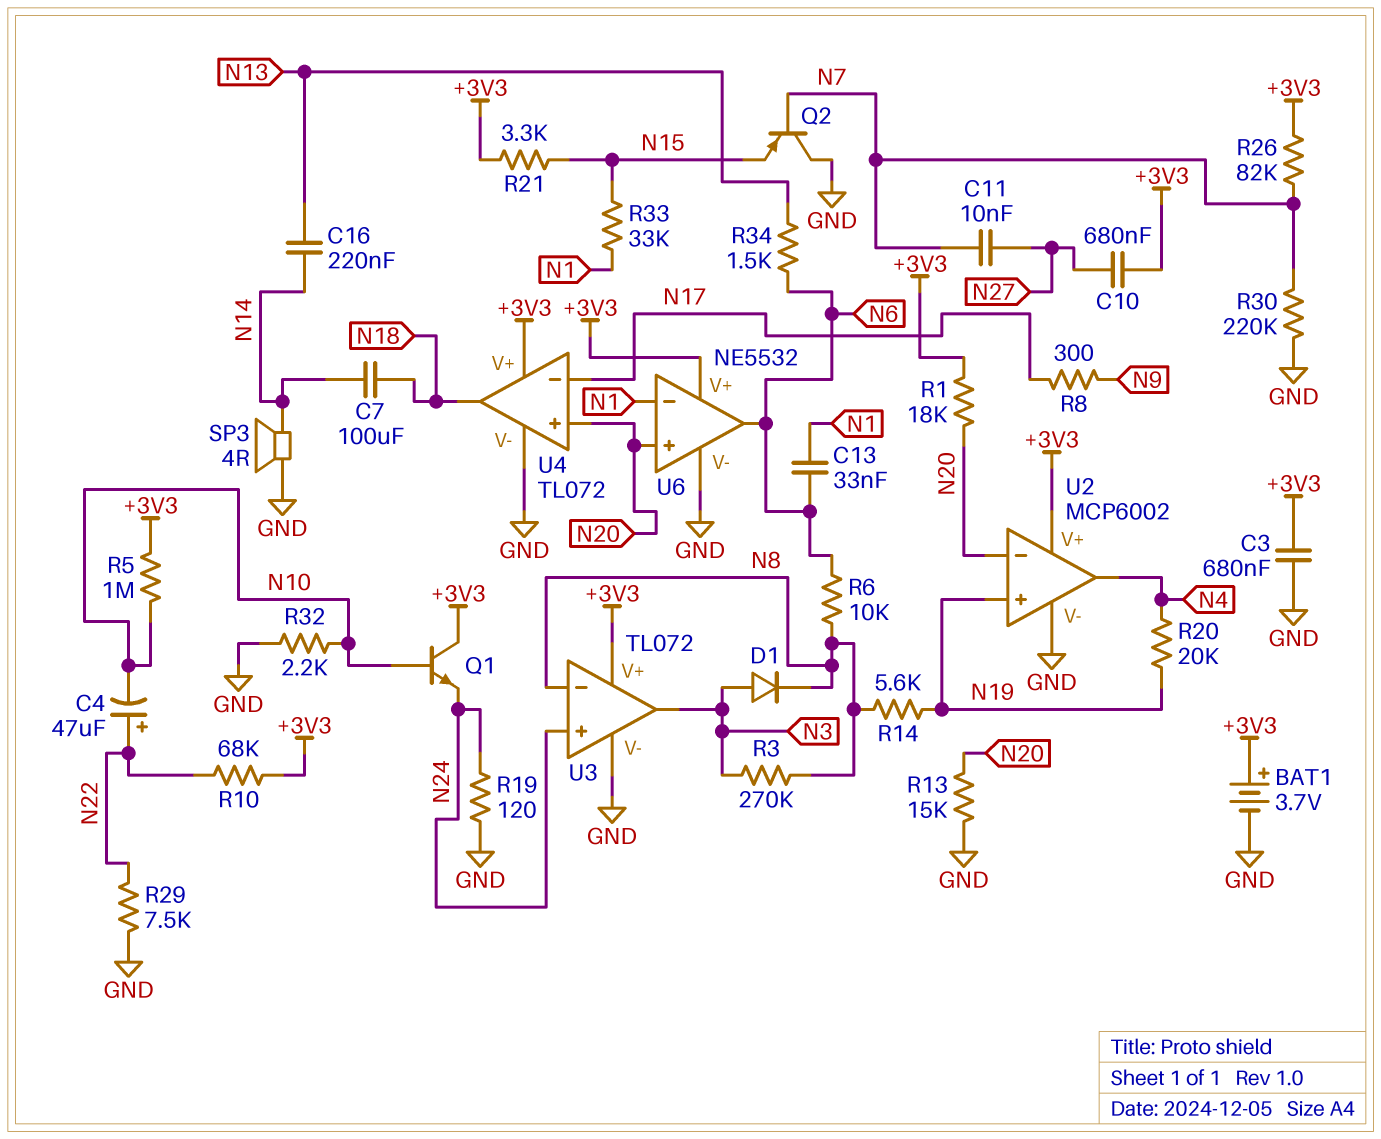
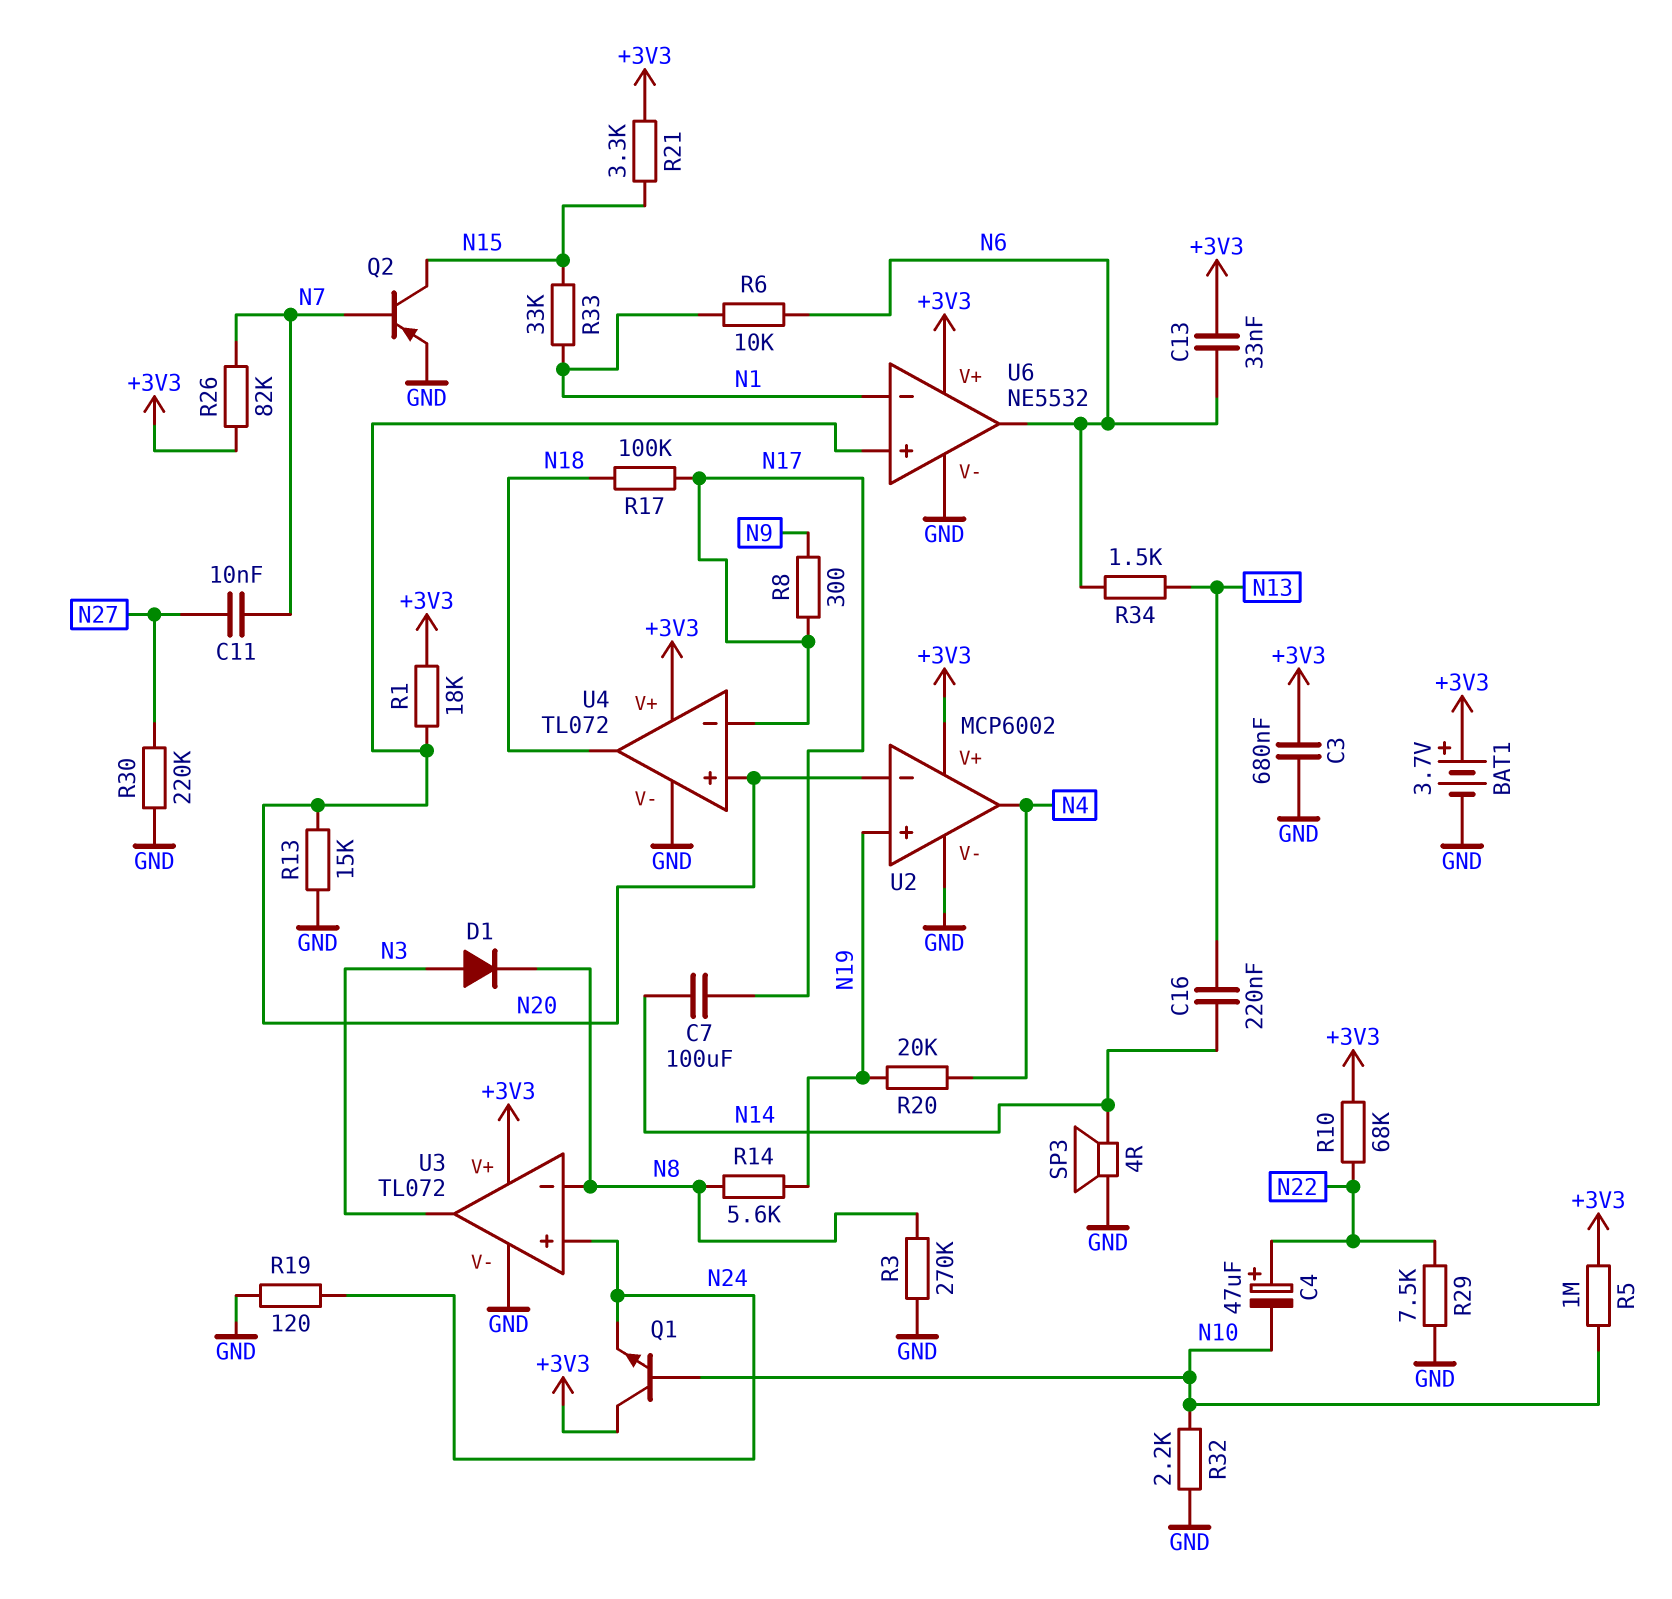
C7: 100uF (N14, N18) -> 100uF (N14, N17)
C10: 680nF (+3V3, N27) -> none
C13: 33nF (N1, N6) -> 33nF (+3V3, N6)
Q2: PNP (B N7, C GND, E N15) -> PNP (B N7, C N15, E GND)
R3: 270k (N3, N8) -> 270k (GND, N8)
R6: 10k (N6, N8) -> 10k (N1, N6)
R17: none -> 100k (N17, N18)
R30: 220k (GND, N7) -> 220k (GND, N27)

